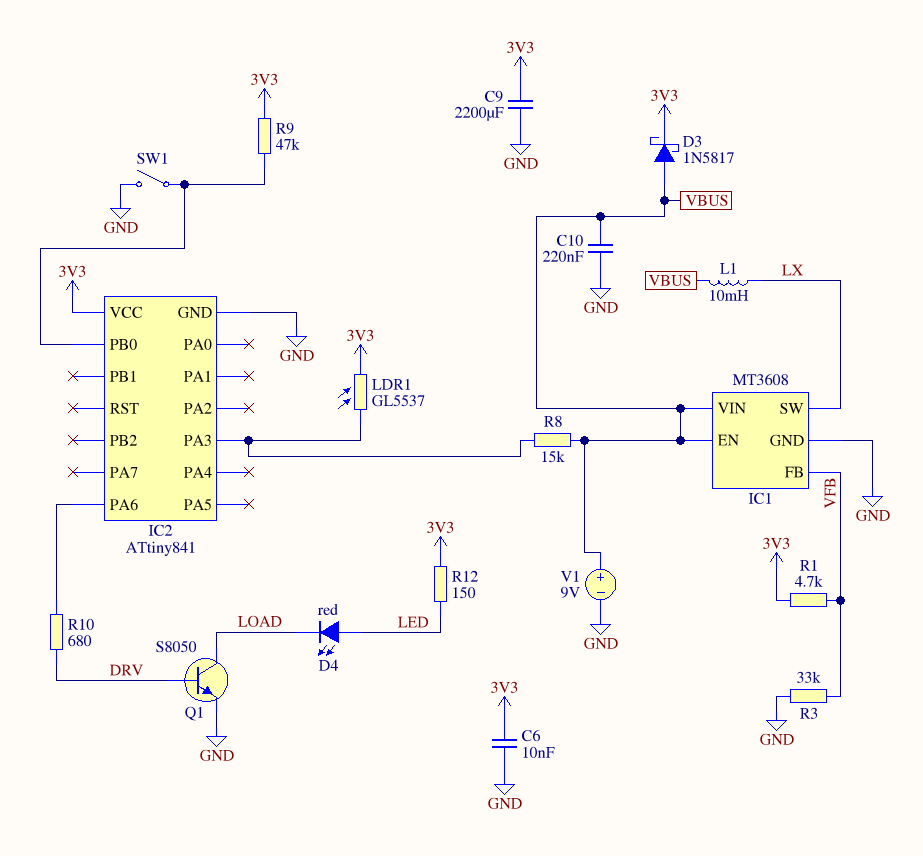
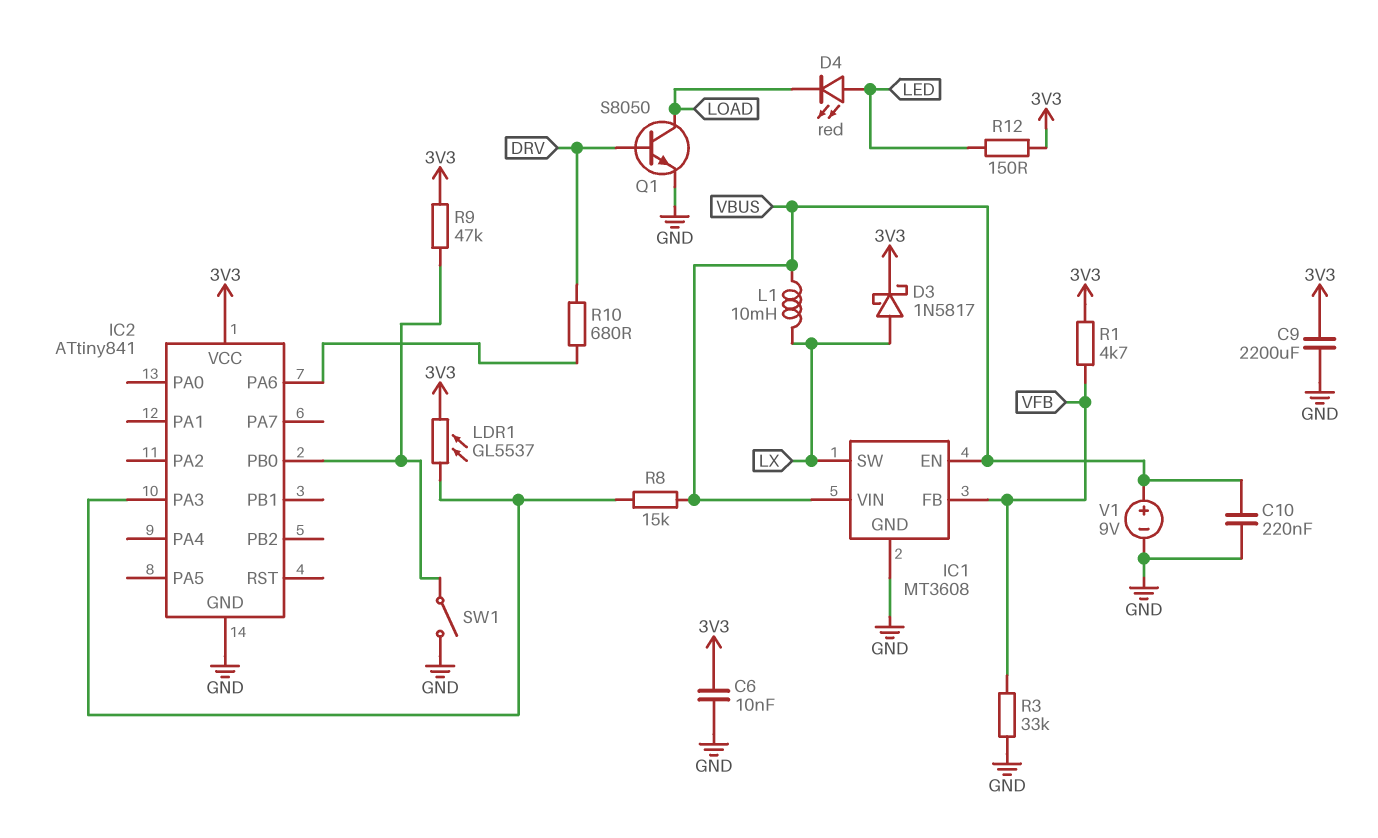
D3: schottky 1N5817 (A VBUS, K 3V3) -> schottky 1N5817 (A LX, K 3V3)

